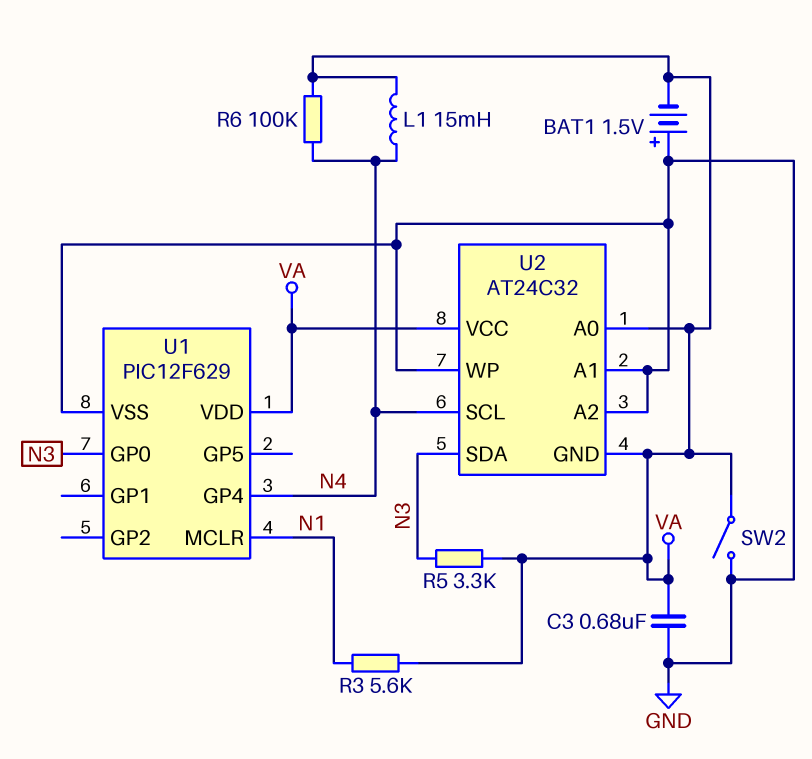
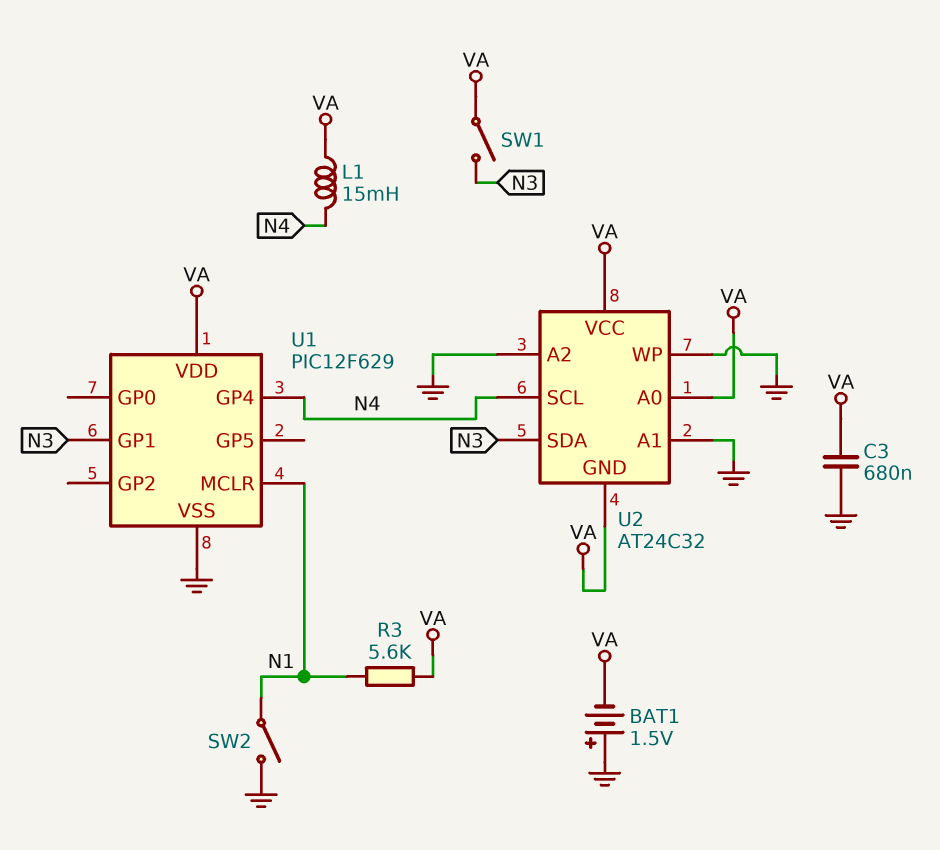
R5: 3.3k (N3, VA) -> none
R6: 100k (N4, VA) -> none
SW1: none -> switch (N3, VA)
SW2: switch (GND, VA) -> switch (GND, N1)
U1 pin GP0: N3 -> none
U1 pin GP1: none -> N3

